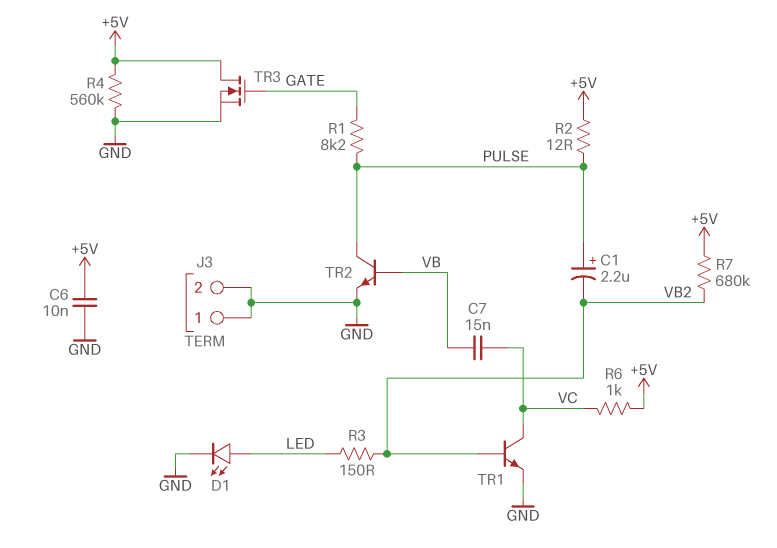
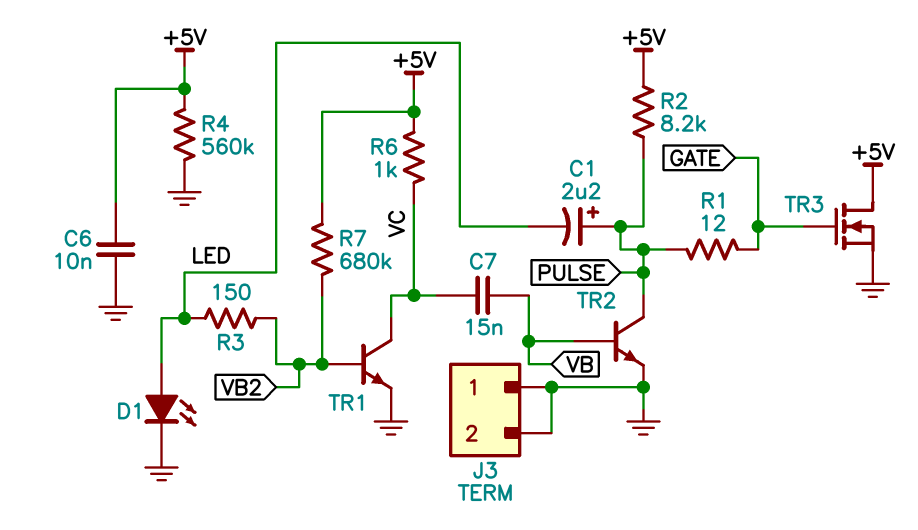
C1: 2.2uF (plus PULSE, minus VB2) -> 2.2uF (plus PULSE, minus LED)
R1: 8.2k (GATE, PULSE) -> 12 (GATE, PULSE)
R2: 12 (+5V, PULSE) -> 8.2k (+5V, PULSE)

